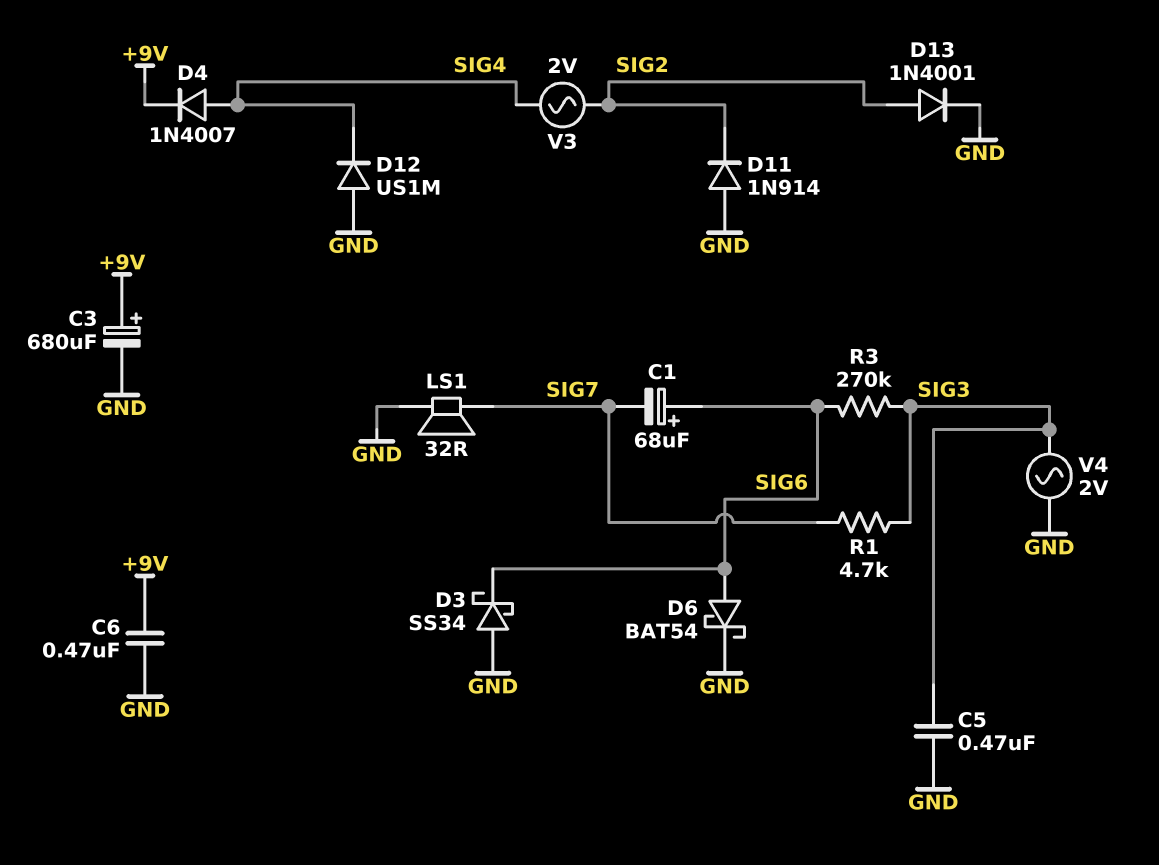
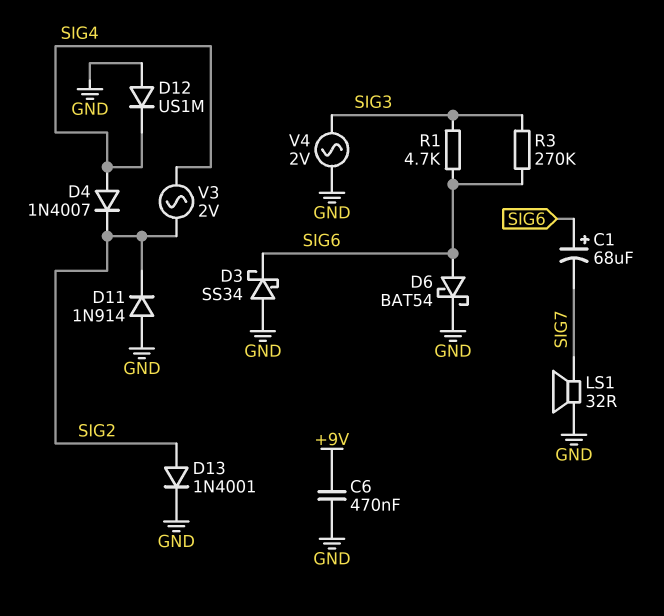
C3: 680uF (plus +9V, minus GND) -> none
C5: 470nF (GND, SIG3) -> none
D4: diode 1N4007 (A SIG4, K +9V) -> diode 1N4007 (A SIG4, K SIG2)
R1: 4.7k (SIG3, SIG7) -> 4.7k (SIG3, SIG6)

